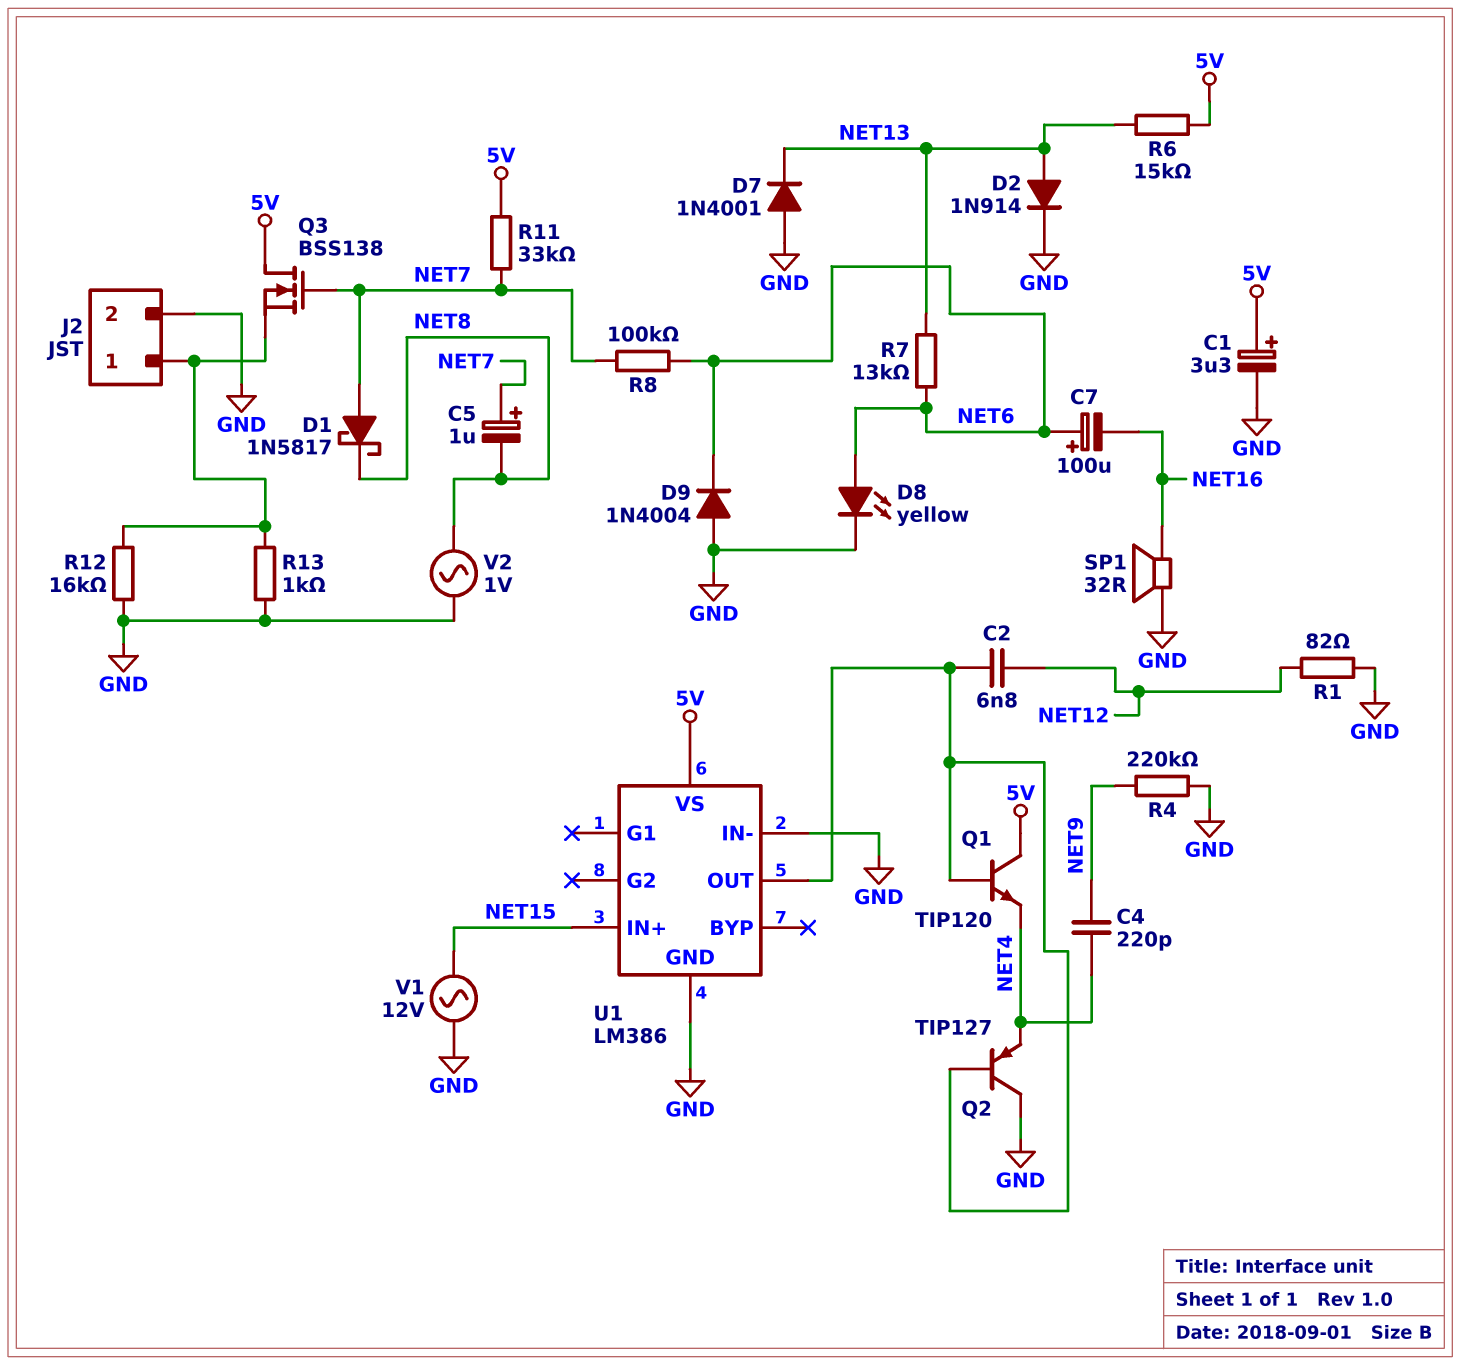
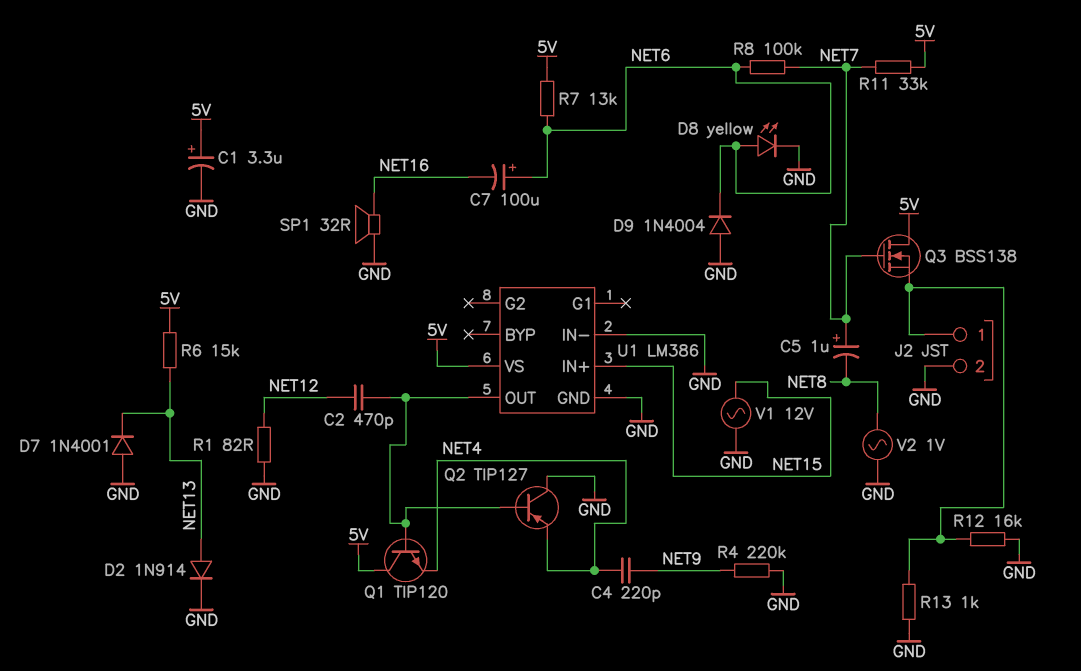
C2: 6.8nF (NET12, U1/OUT) -> 470pF (NET12, U1/OUT)
D1: schottky 1N5817 (A NET7, K NET8) -> none
R7: 13k (NET6, NET13) -> 13k (5V, NET6)

